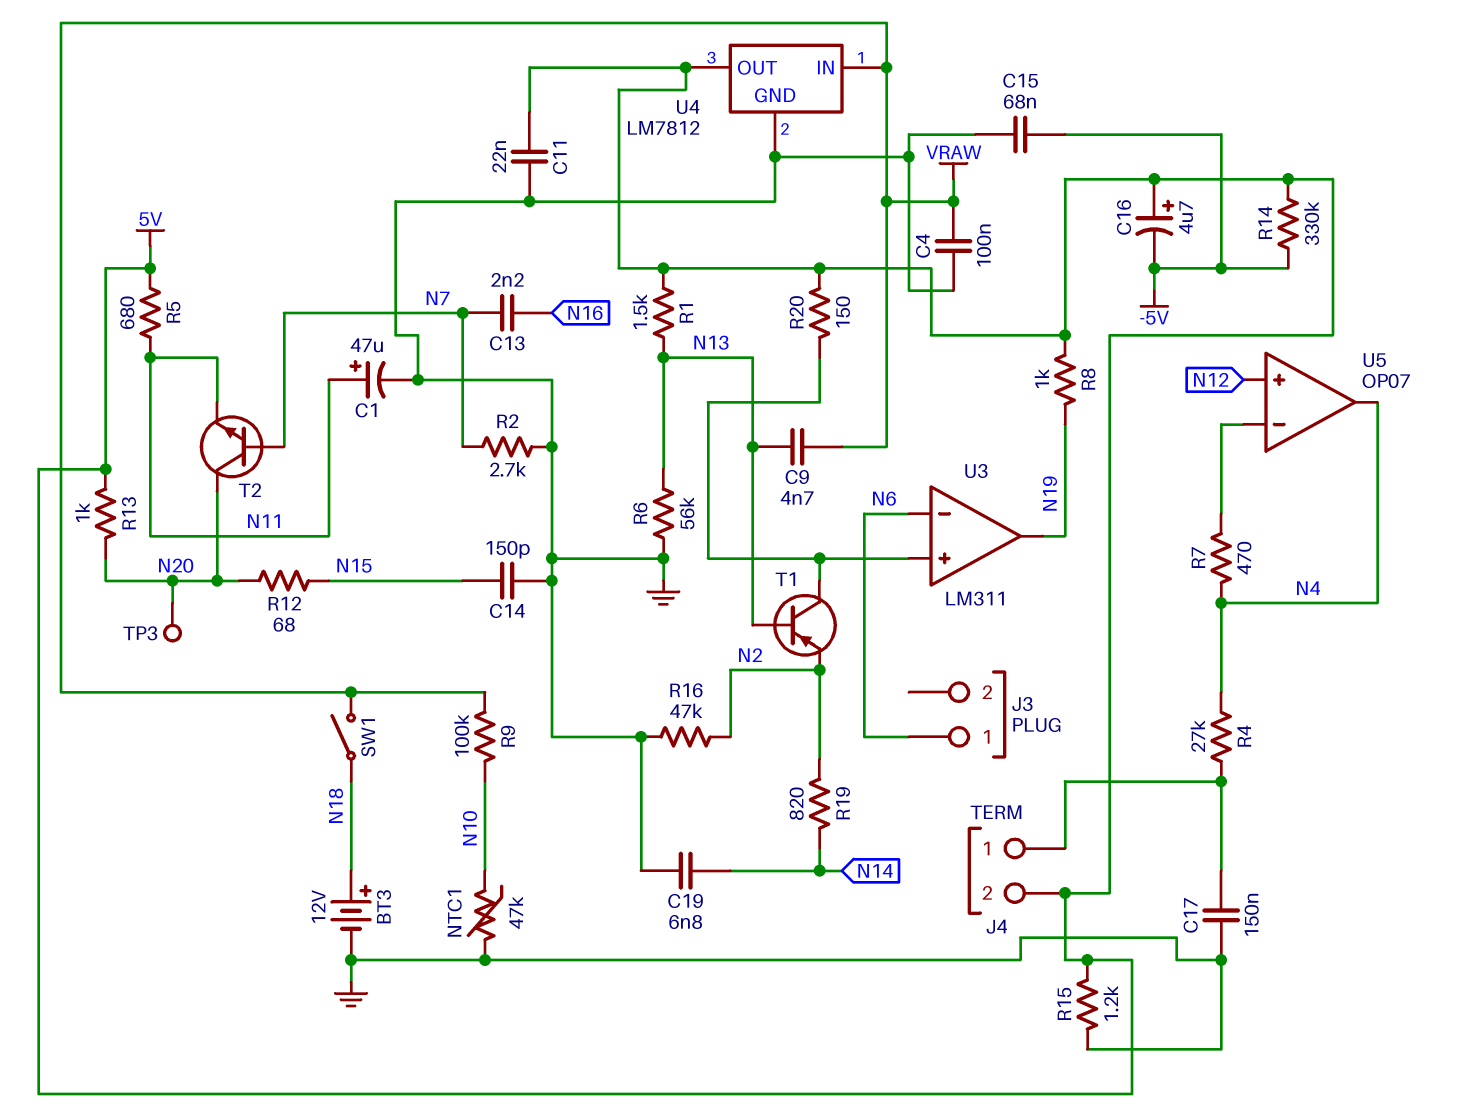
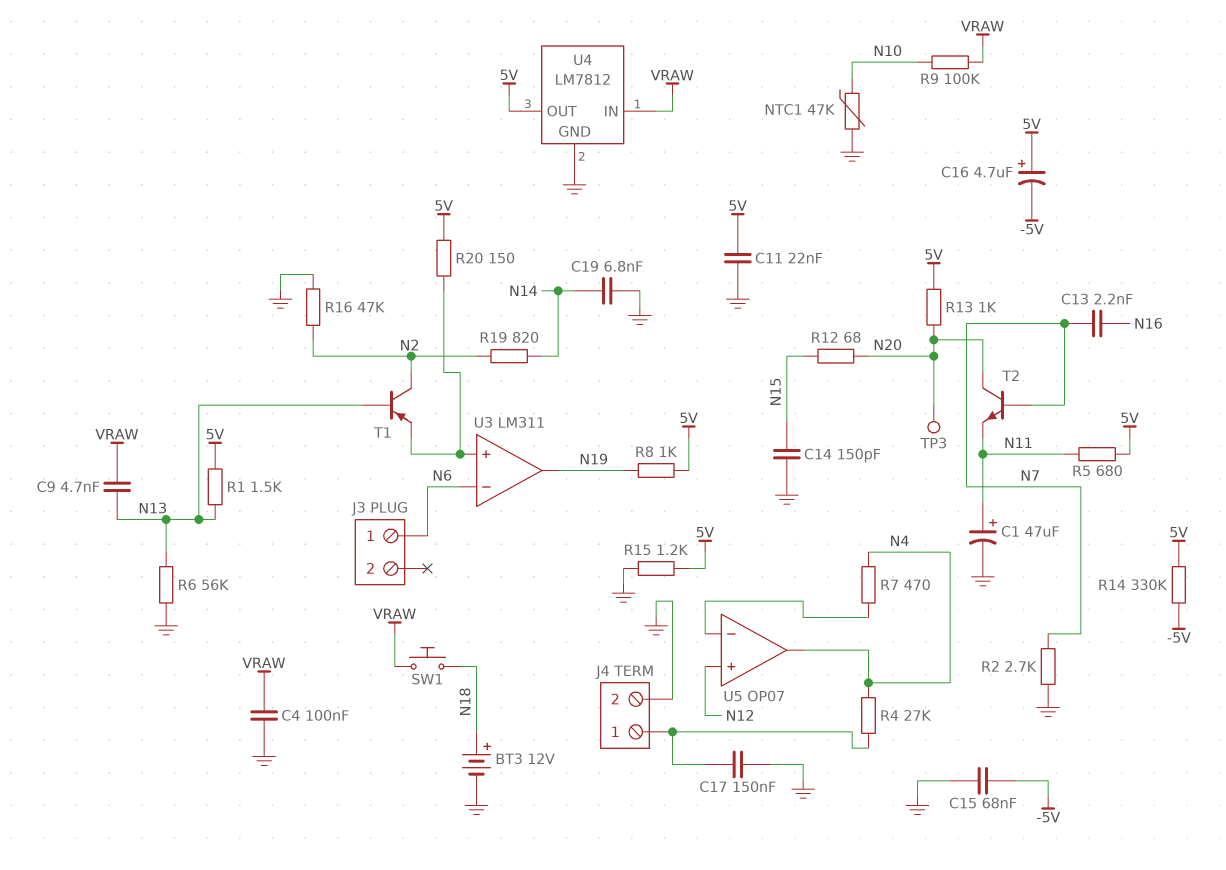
J4 pin 2: 5V -> GND
SW1: switch (N18, VRAW) -> button (N18, VRAW)
T1: PNP (B N13, C U3/in+, E N2) -> PNP (B N13, C N2, E U3/in+)

